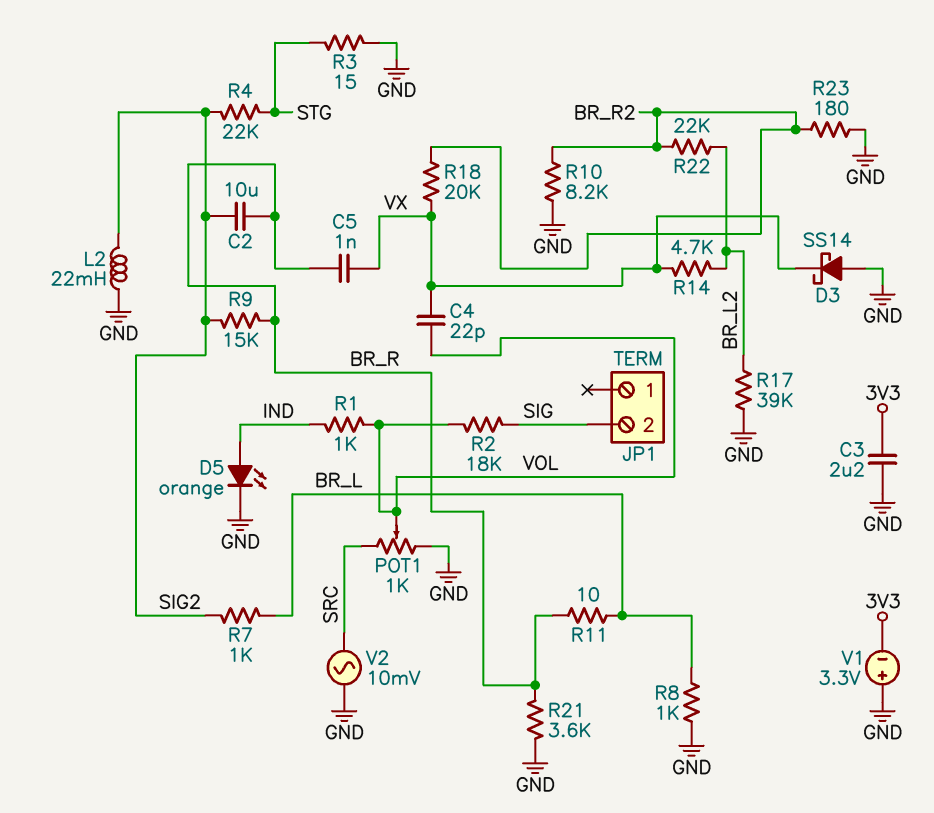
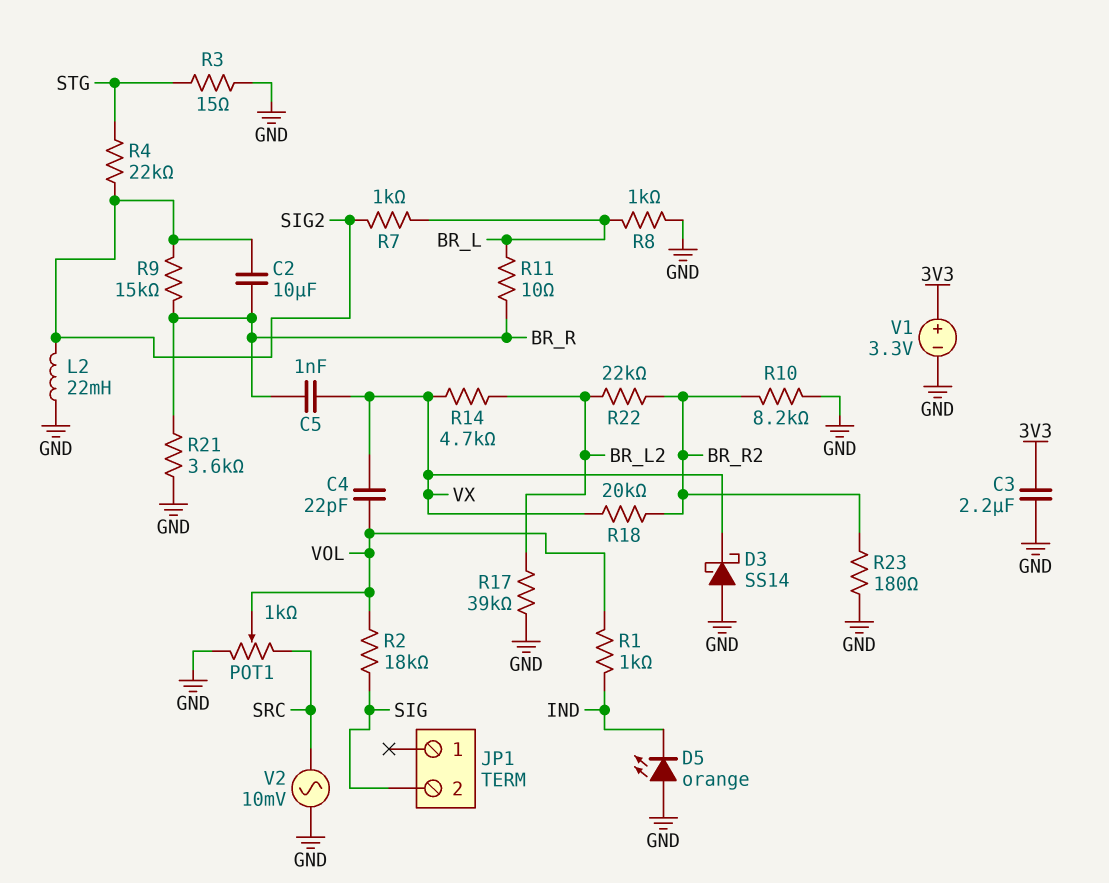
D5: LED orange (A IND, K GND) -> LED orange (A GND, K IND)
V1: 3.3V (plus GND, minus 3V3) -> 3.3V (plus 3V3, minus GND)

